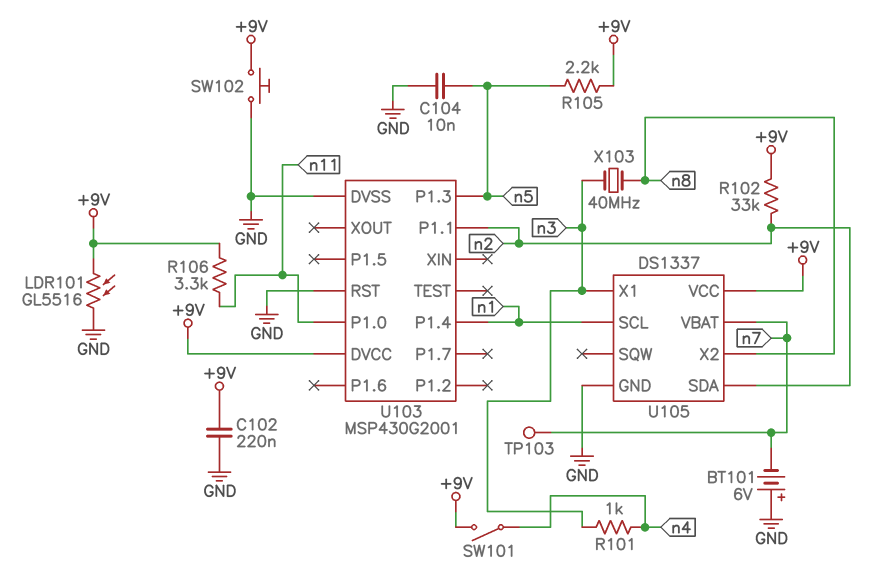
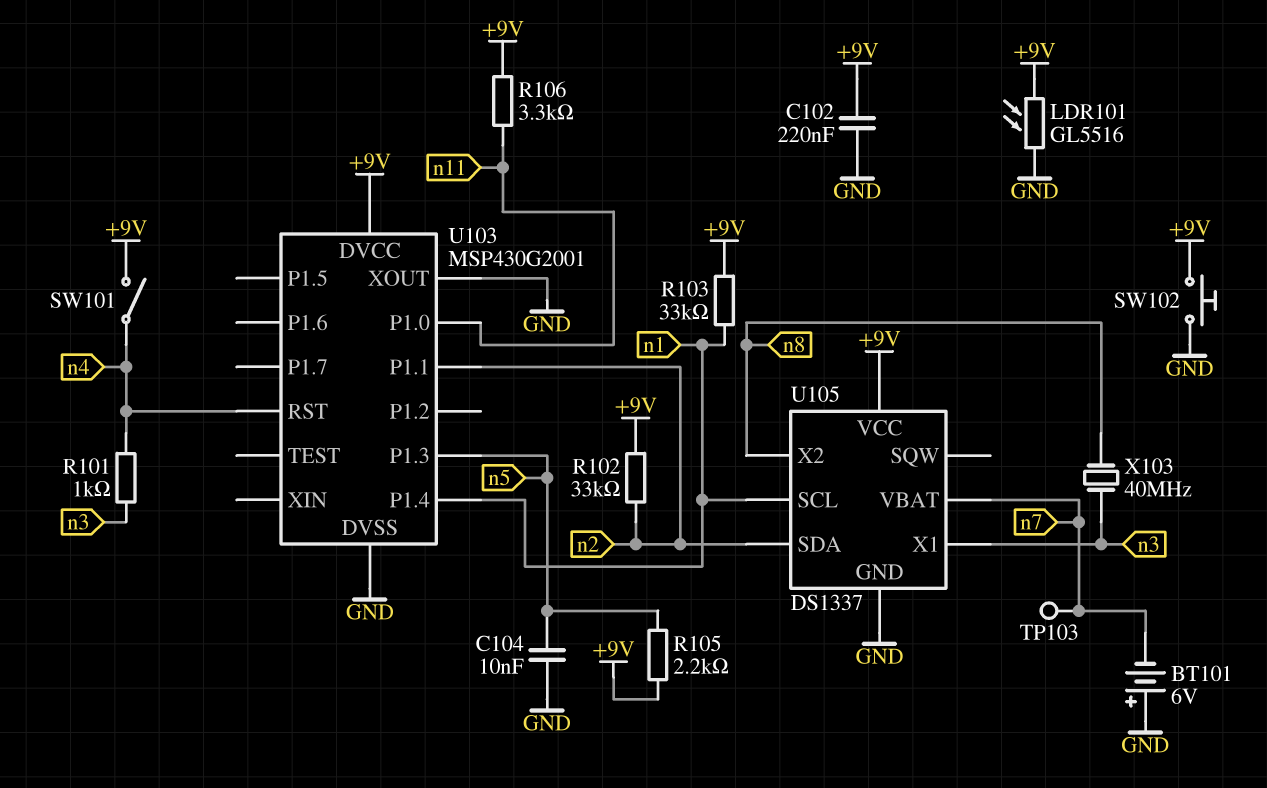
R103: none -> 33k (+9V, n1)
U103 pin RST: GND -> n4
U103 pin XOUT: none -> GND

